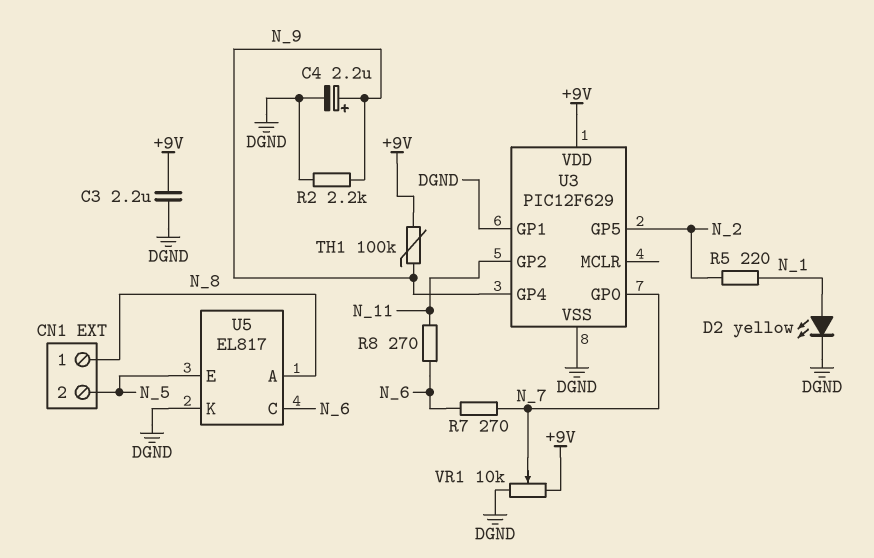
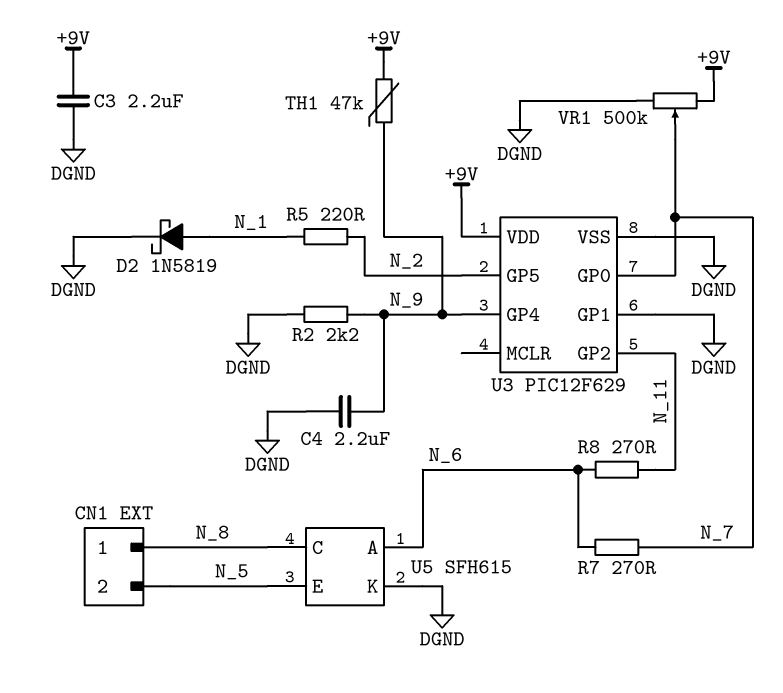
C4: 2.2uF (plus N_9, minus DGND) -> 2.2uF (DGND, N_9)
D2: LED yellow (A N_1, K DGND) -> schottky 1N5819 (A N_1, K DGND)
TH1: 100k (+9V, N_9) -> 47k (+9V, N_9)
U5: EL817 -> SFH615
U5 pin A: N_8 -> N_6
U5 pin C: N_6 -> N_8
VR1: 10k (+9V, DGND, wiper N_7) -> 500k (+9V, DGND, wiper N_7)

